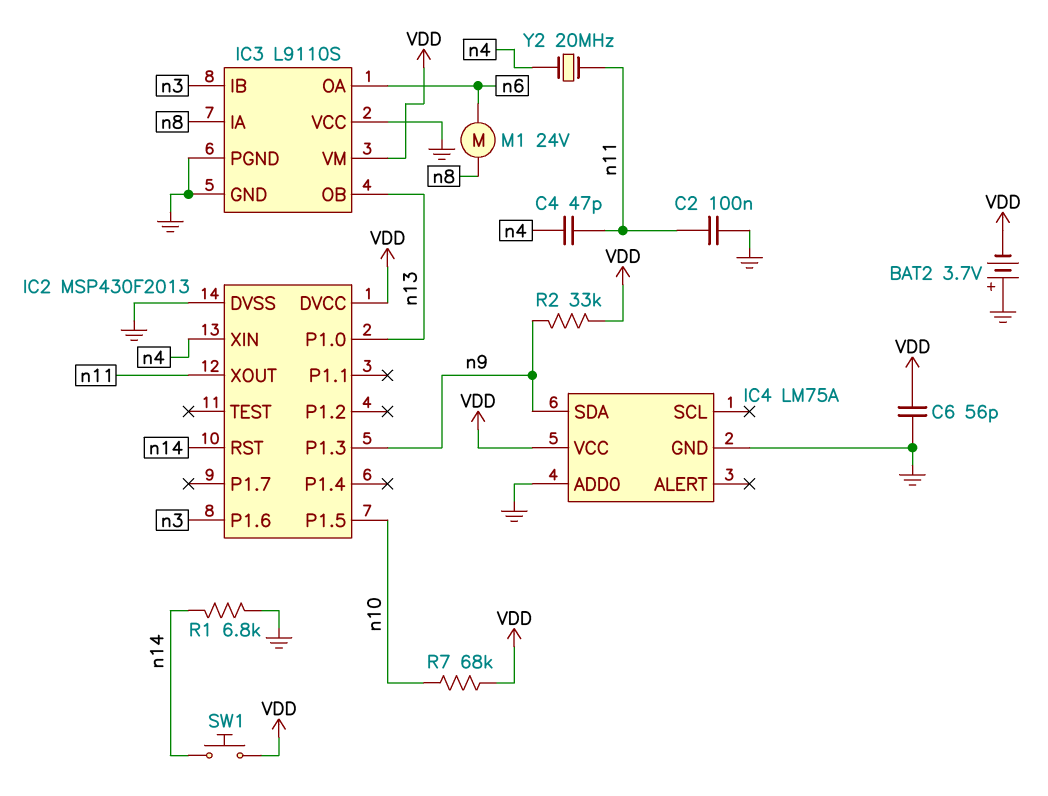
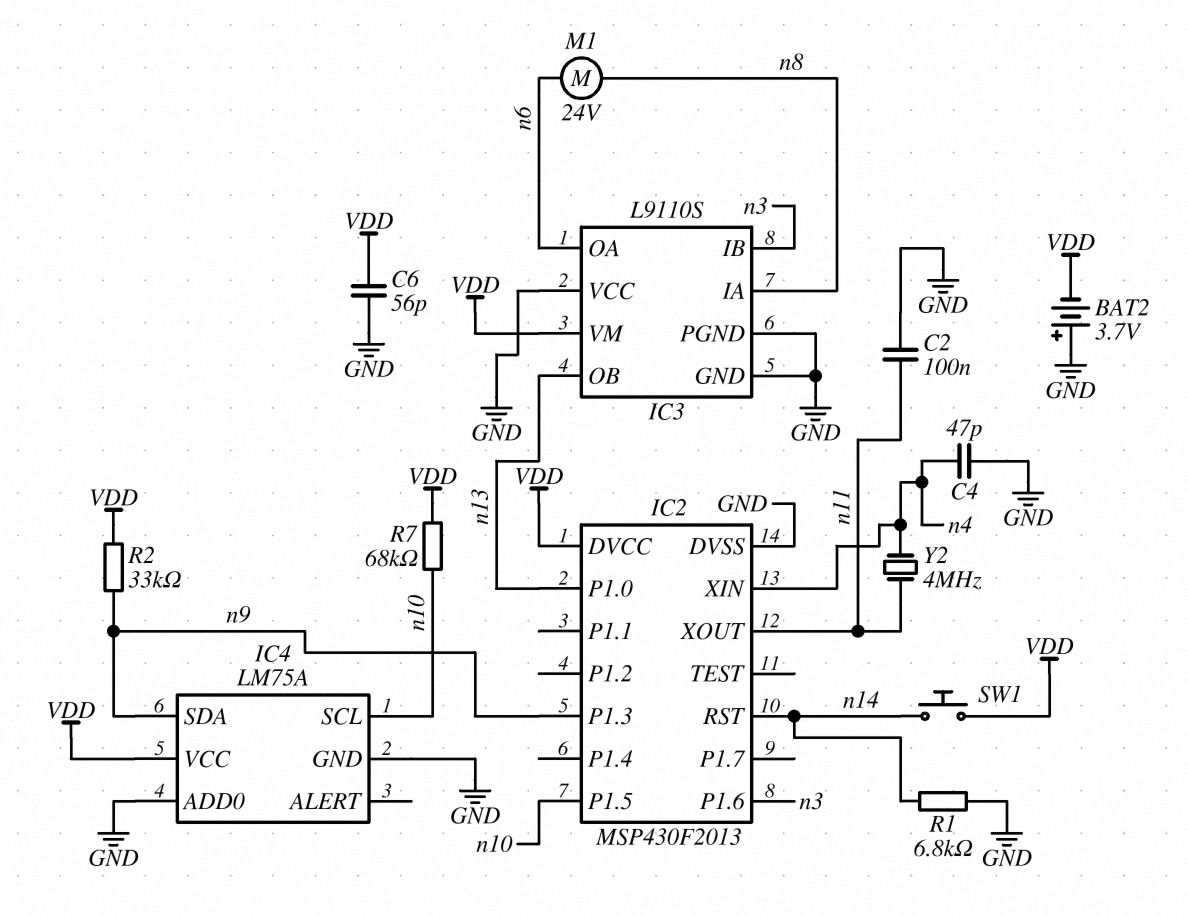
C4: 47pF (n4, n11) -> 47pF (GND, n4)
IC4 pin SCL: none -> n10
Y2: 20MHz (n4, n11) -> 4MHz (n4, n11)

